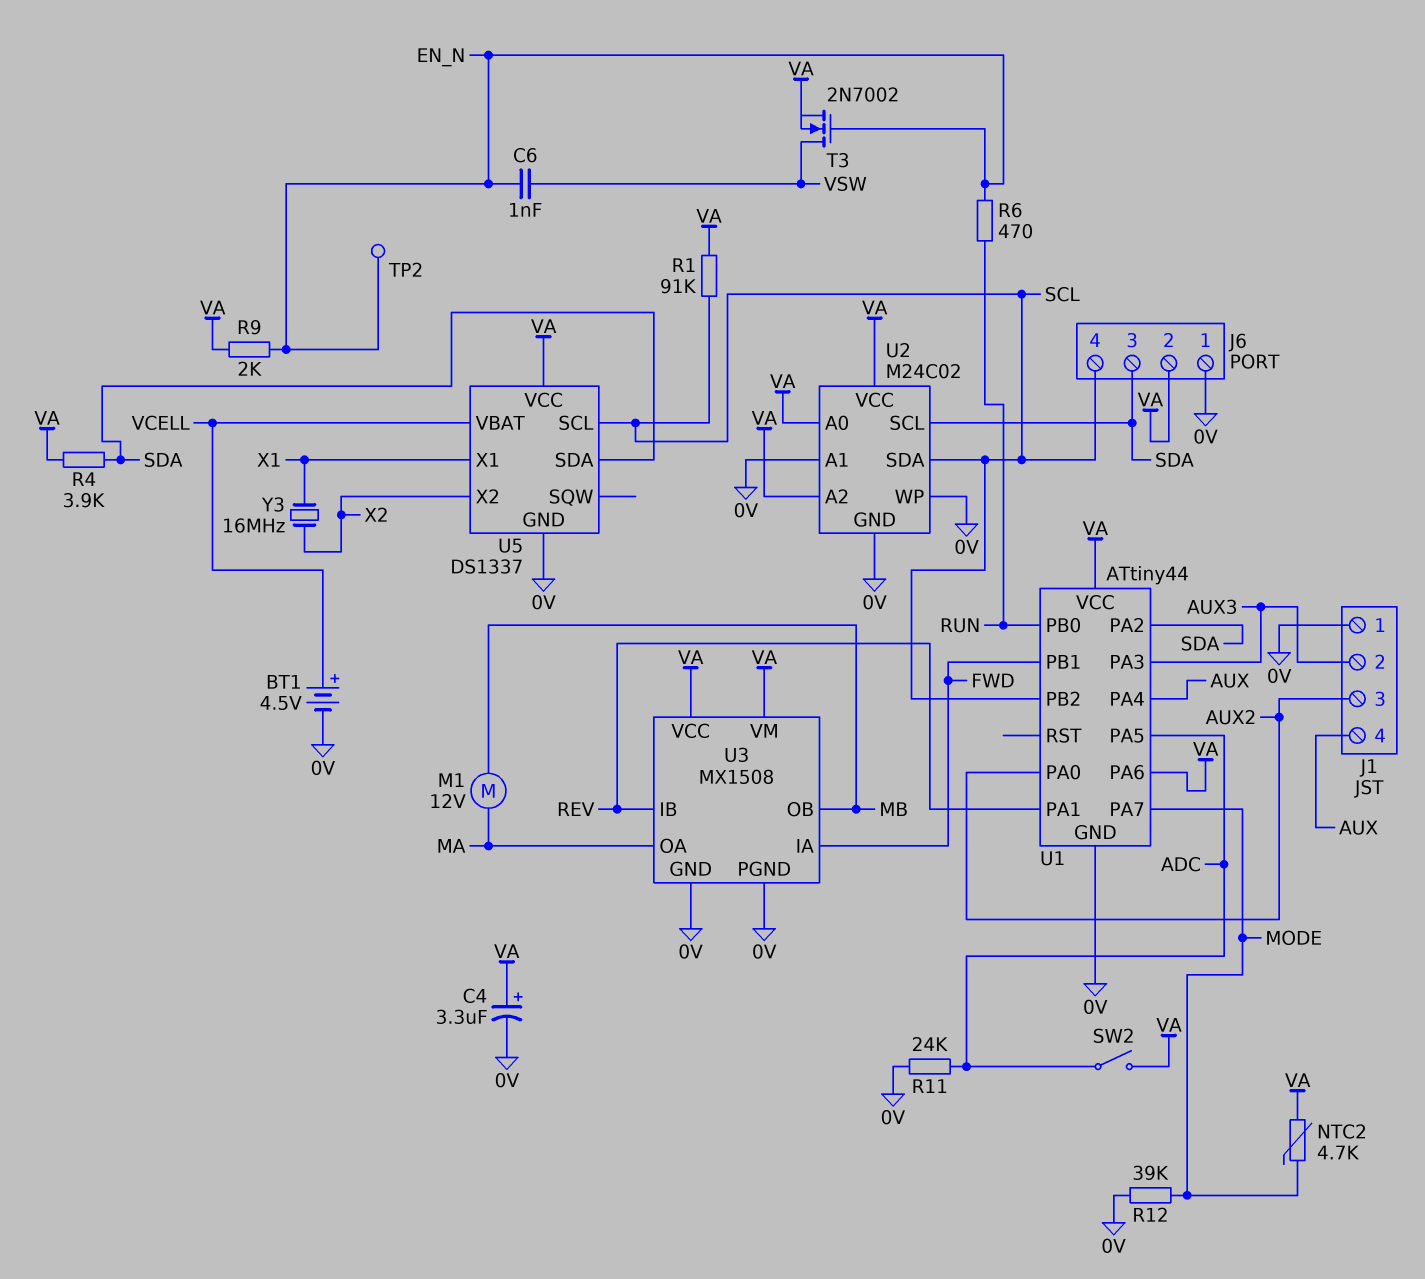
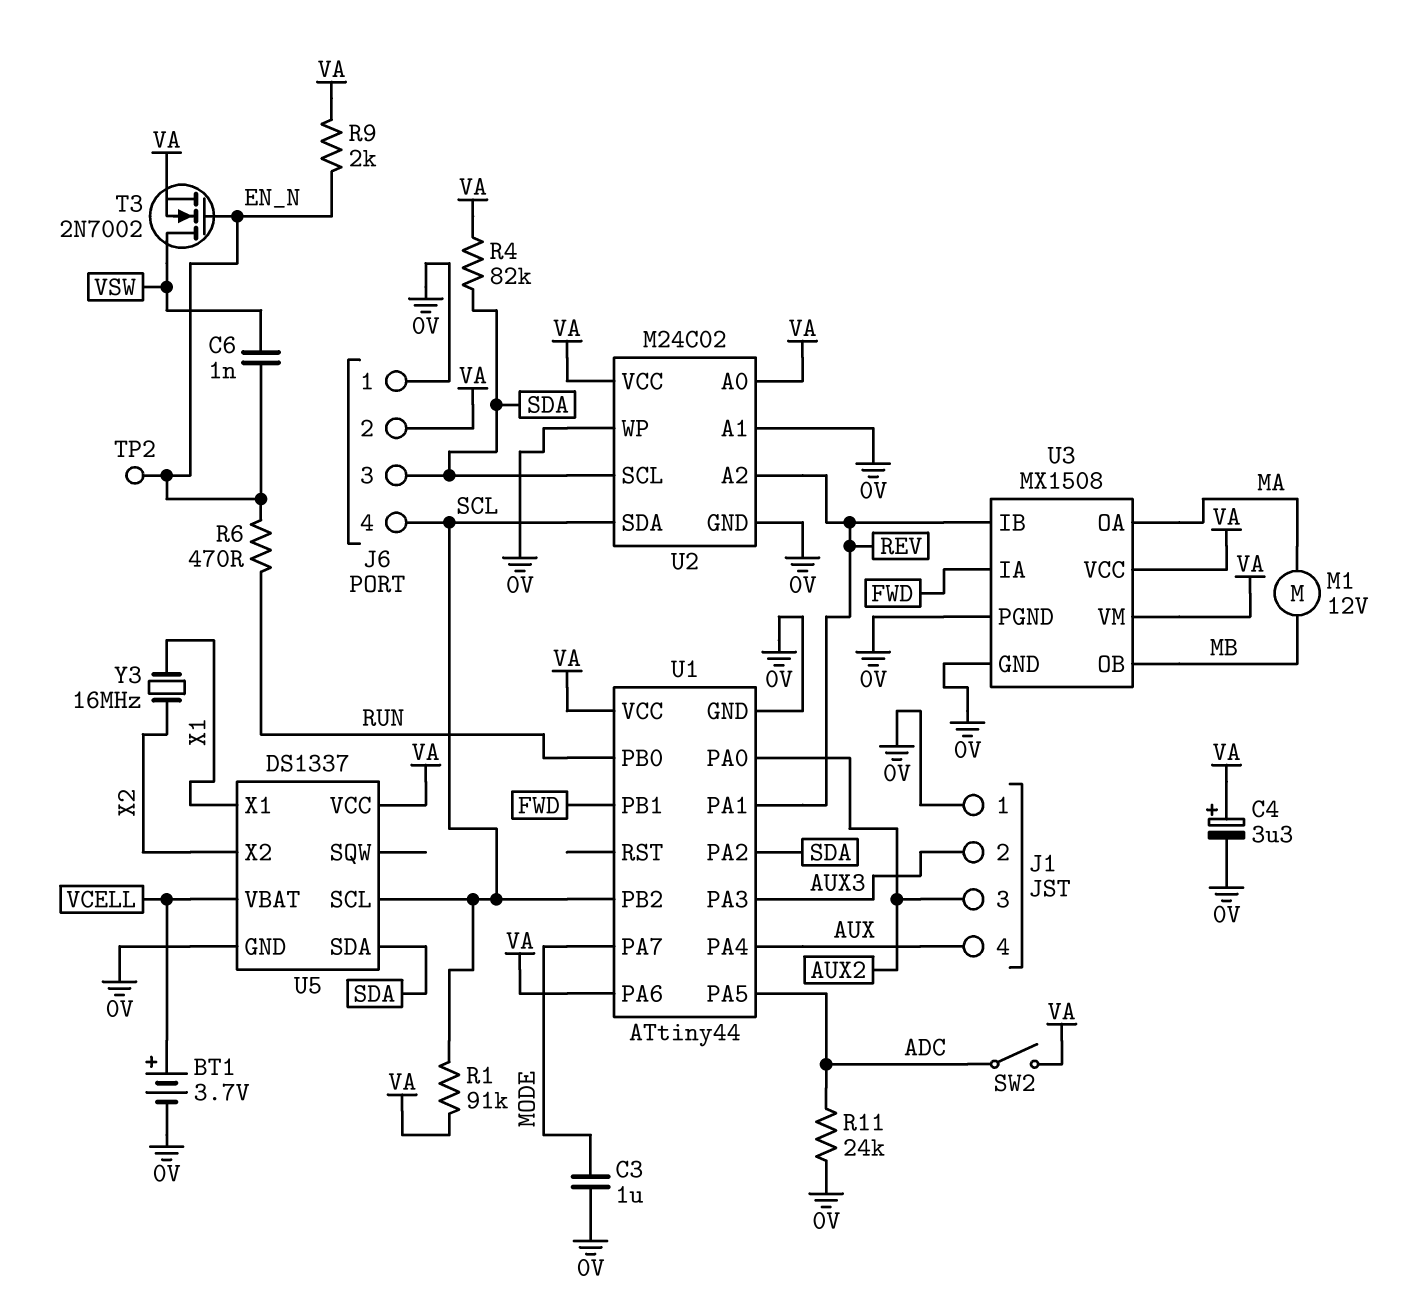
BT1: 4.5V (plus VCELL, minus 0V) -> 3.7V (plus VCELL, minus 0V)
C3: none -> 1uF (0V, MODE)
NTC2: 4.7k (MODE, VA) -> none
R4: 3.9k (SDA, VA) -> 82k (SDA, VA)
R12: 39k (0V, MODE) -> none
U2 pin A2: VA -> REV

